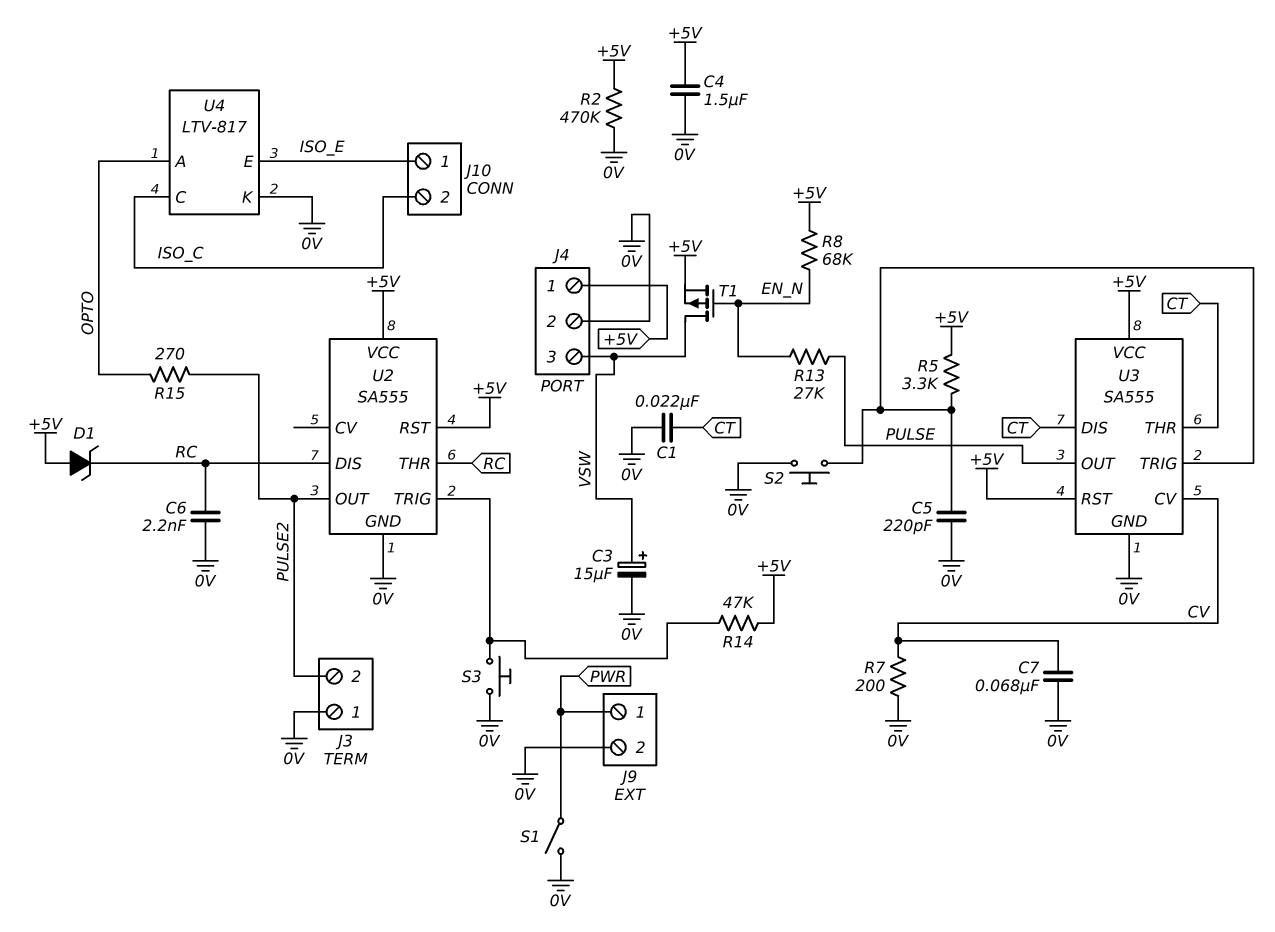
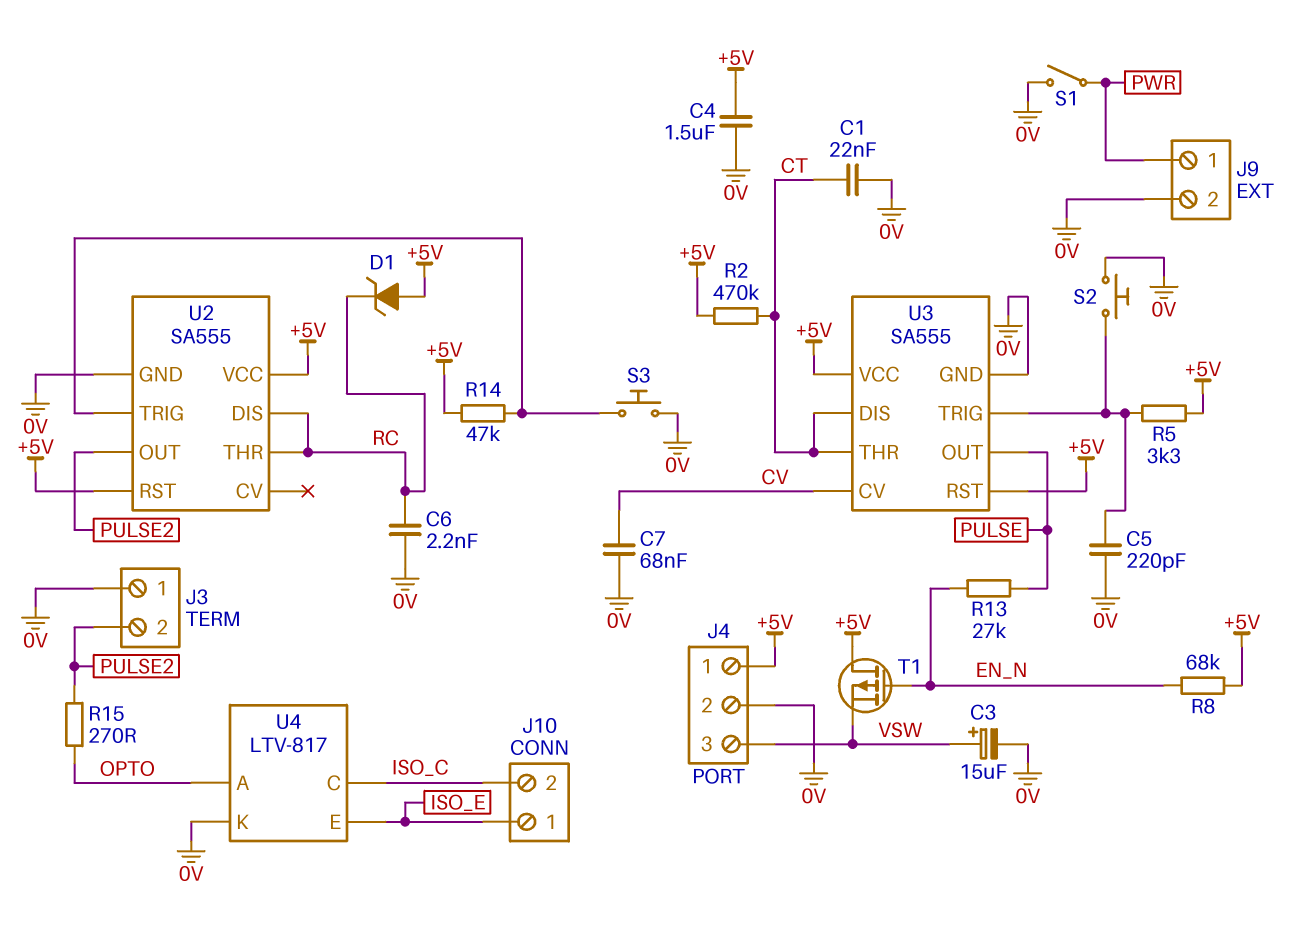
R2: 470k (+5V, 0V) -> 470k (+5V, CT)
R7: 200 (0V, CV) -> none
T1: PMOS (G EN_N, D VSW, S +5V) -> PMOS (G EN_N, D +5V, S VSW)

